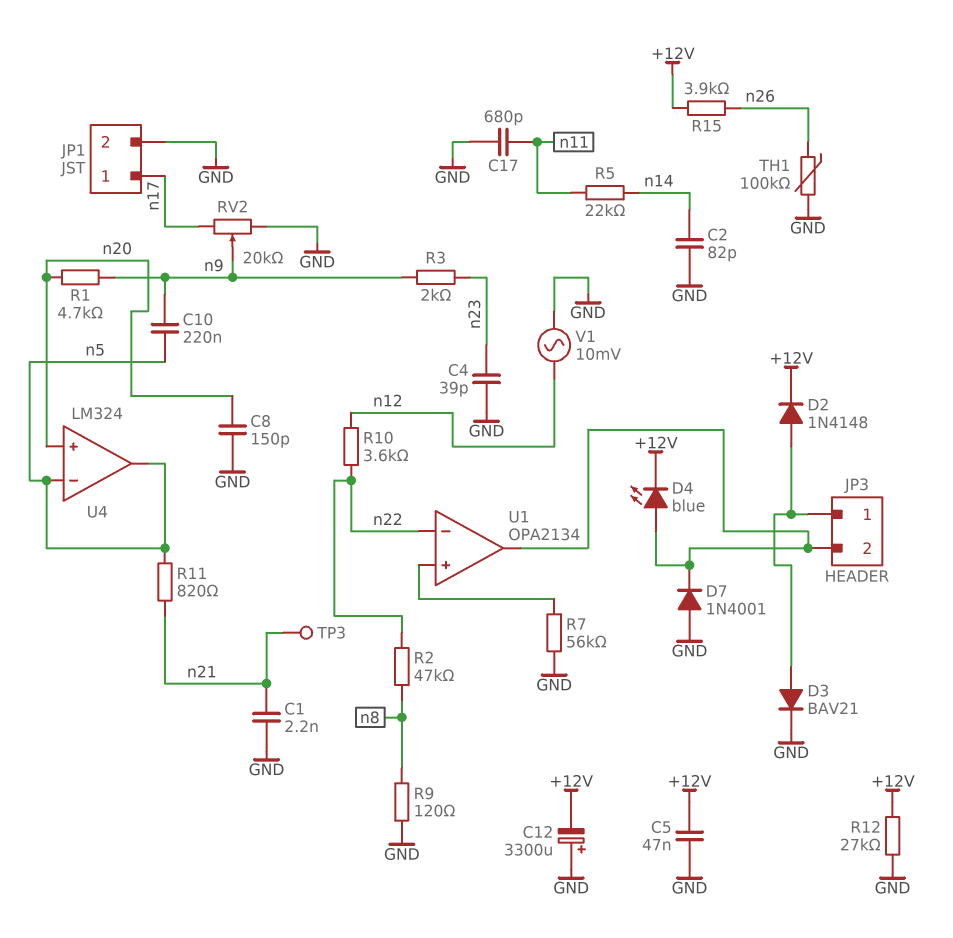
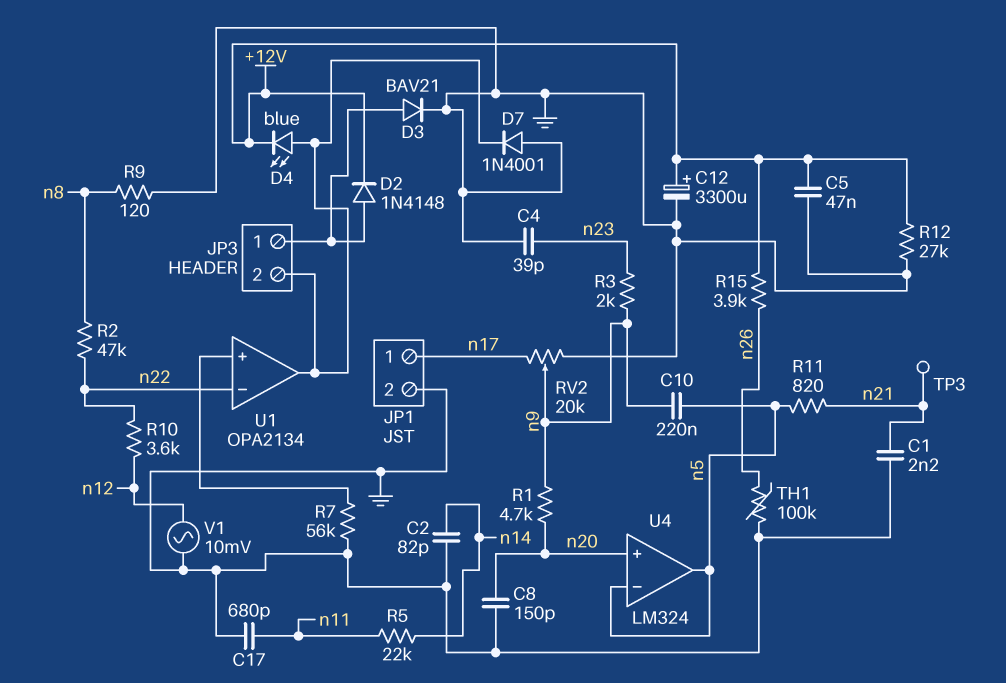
C12: 3300uF (plus GND, minus +12V) -> 3300uF (plus +12V, minus GND)

